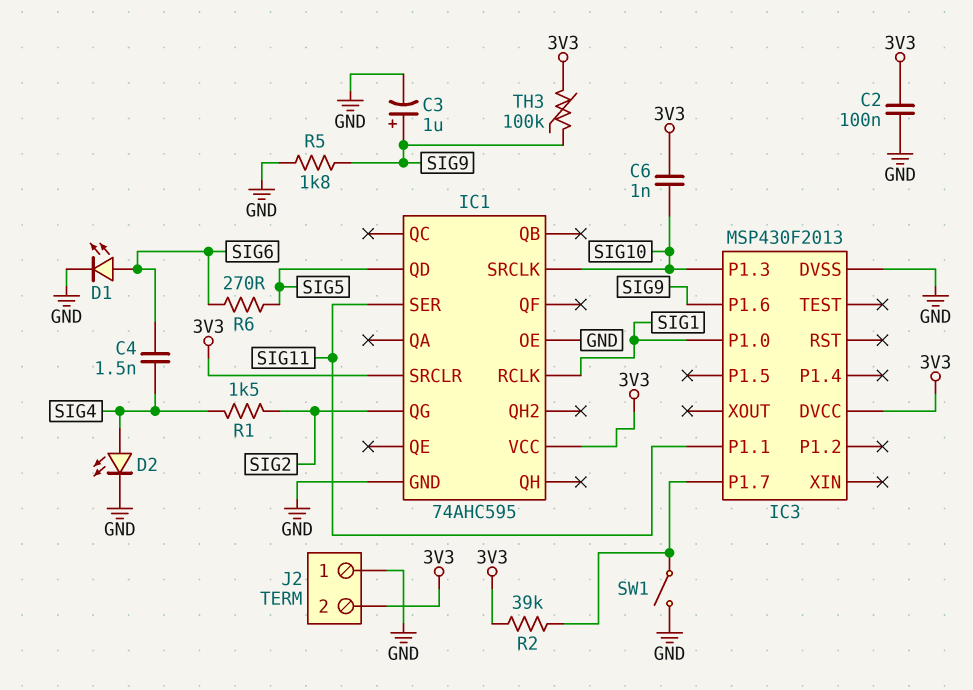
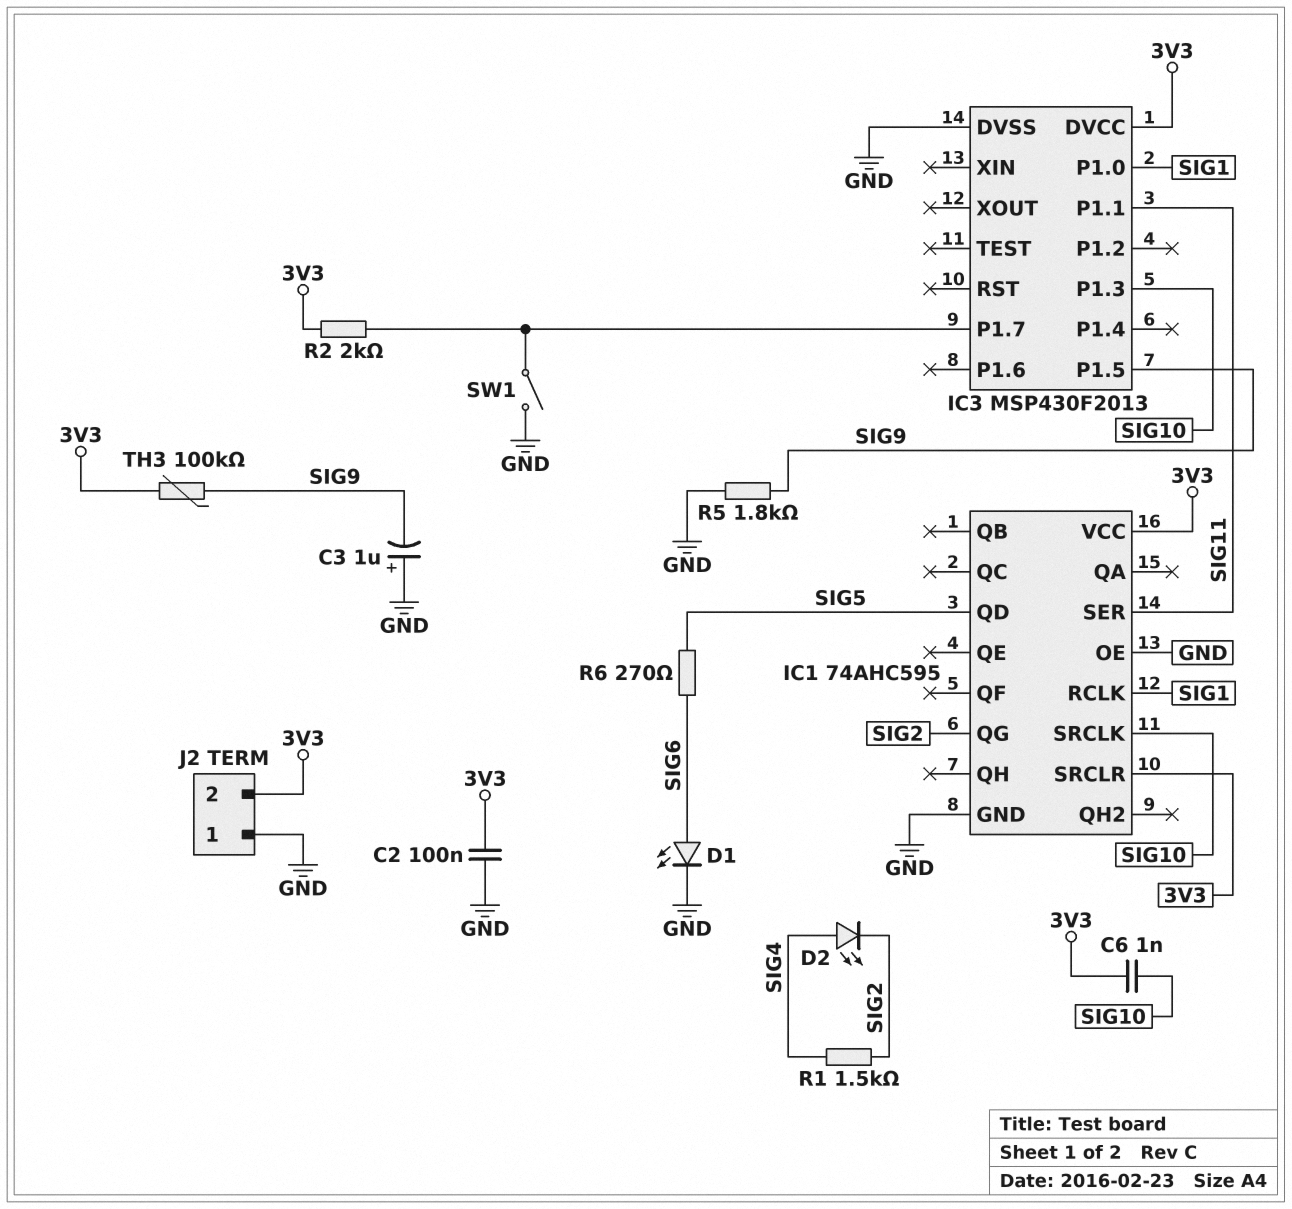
C3: 1uF (plus SIG9, minus GND) -> 1uF (plus GND, minus SIG9)
C4: 1.5nF (SIG4, SIG6) -> none
D2: LED (A SIG4, K GND) -> LED (A SIG4, K SIG2)
IC3 pin P1.5: none -> SIG9
IC3 pin P1.6: SIG9 -> none
R2: 39k (3V3, IC3/P1.7) -> 2k (3V3, IC3/P1.7)

